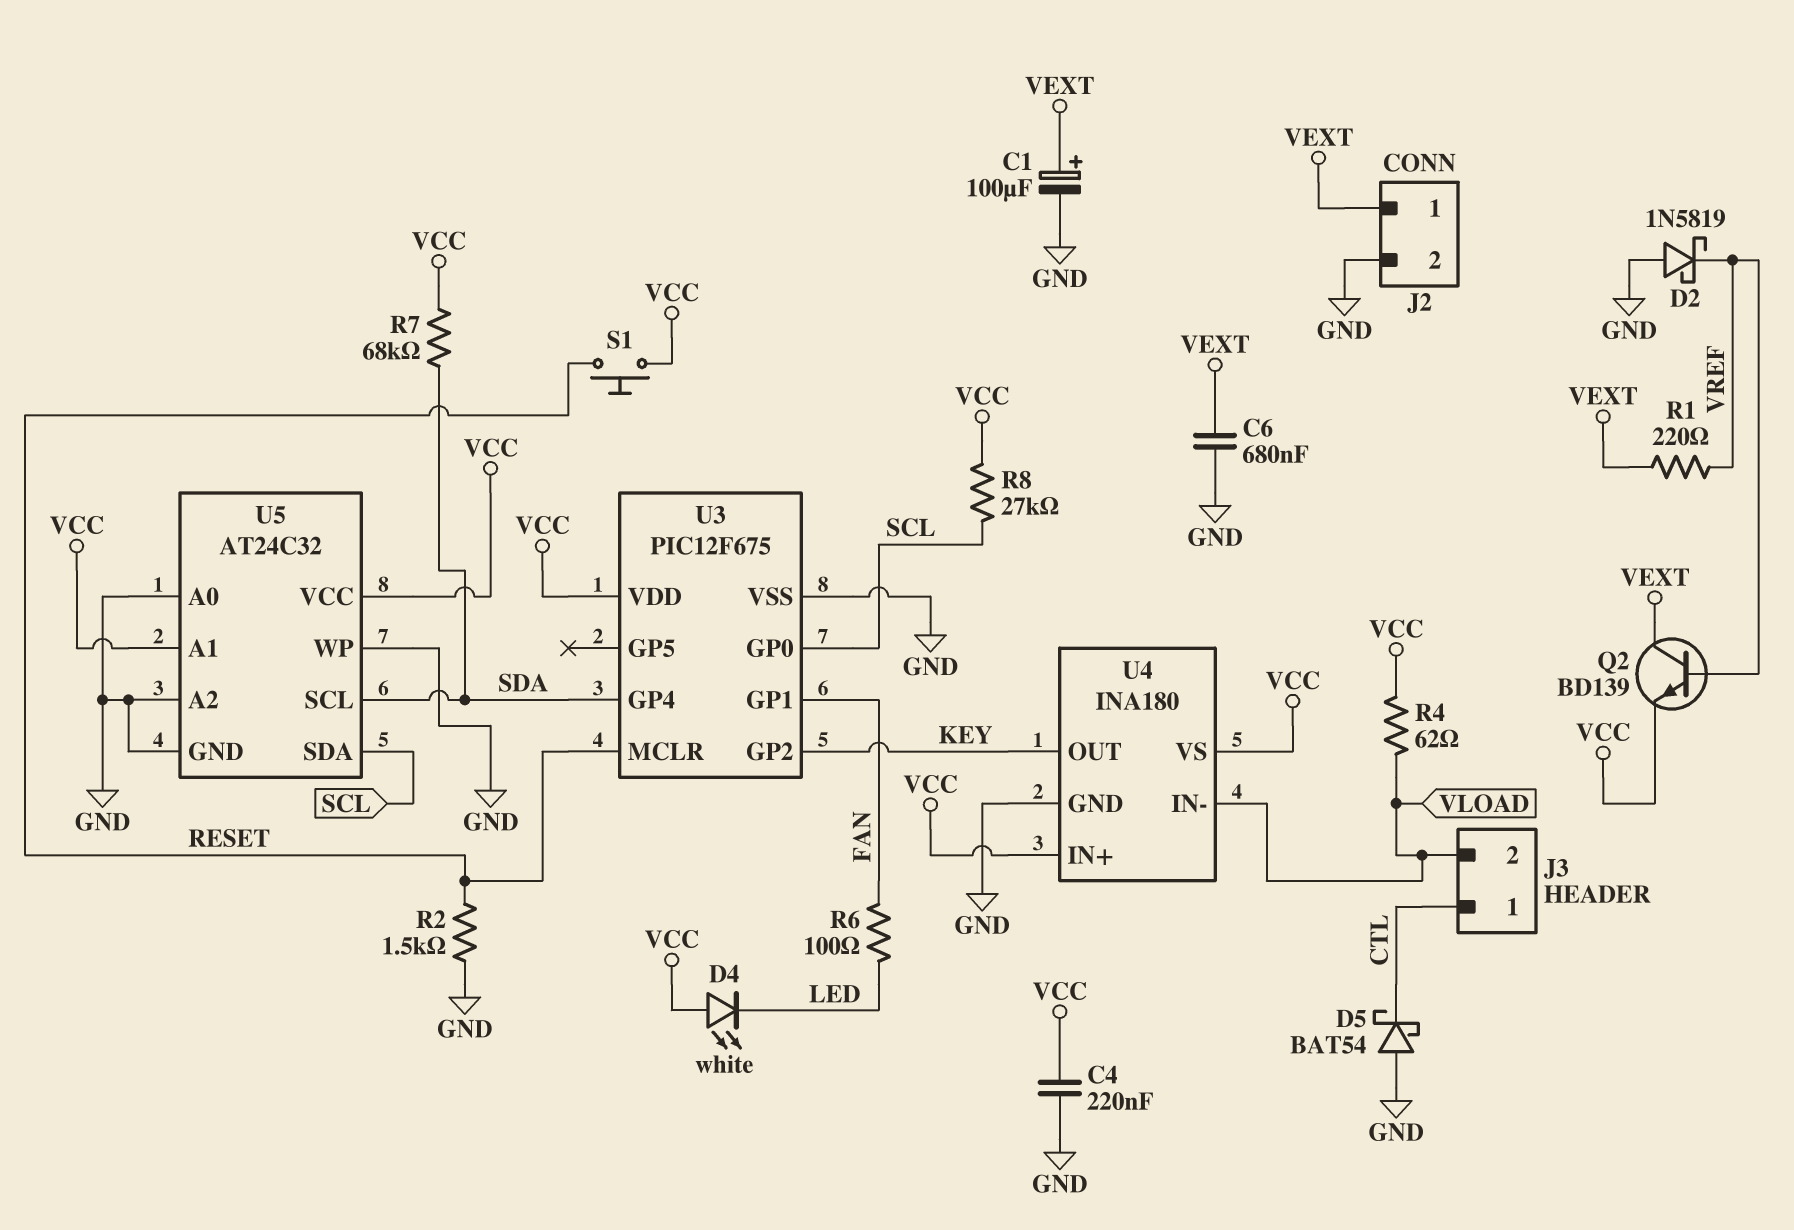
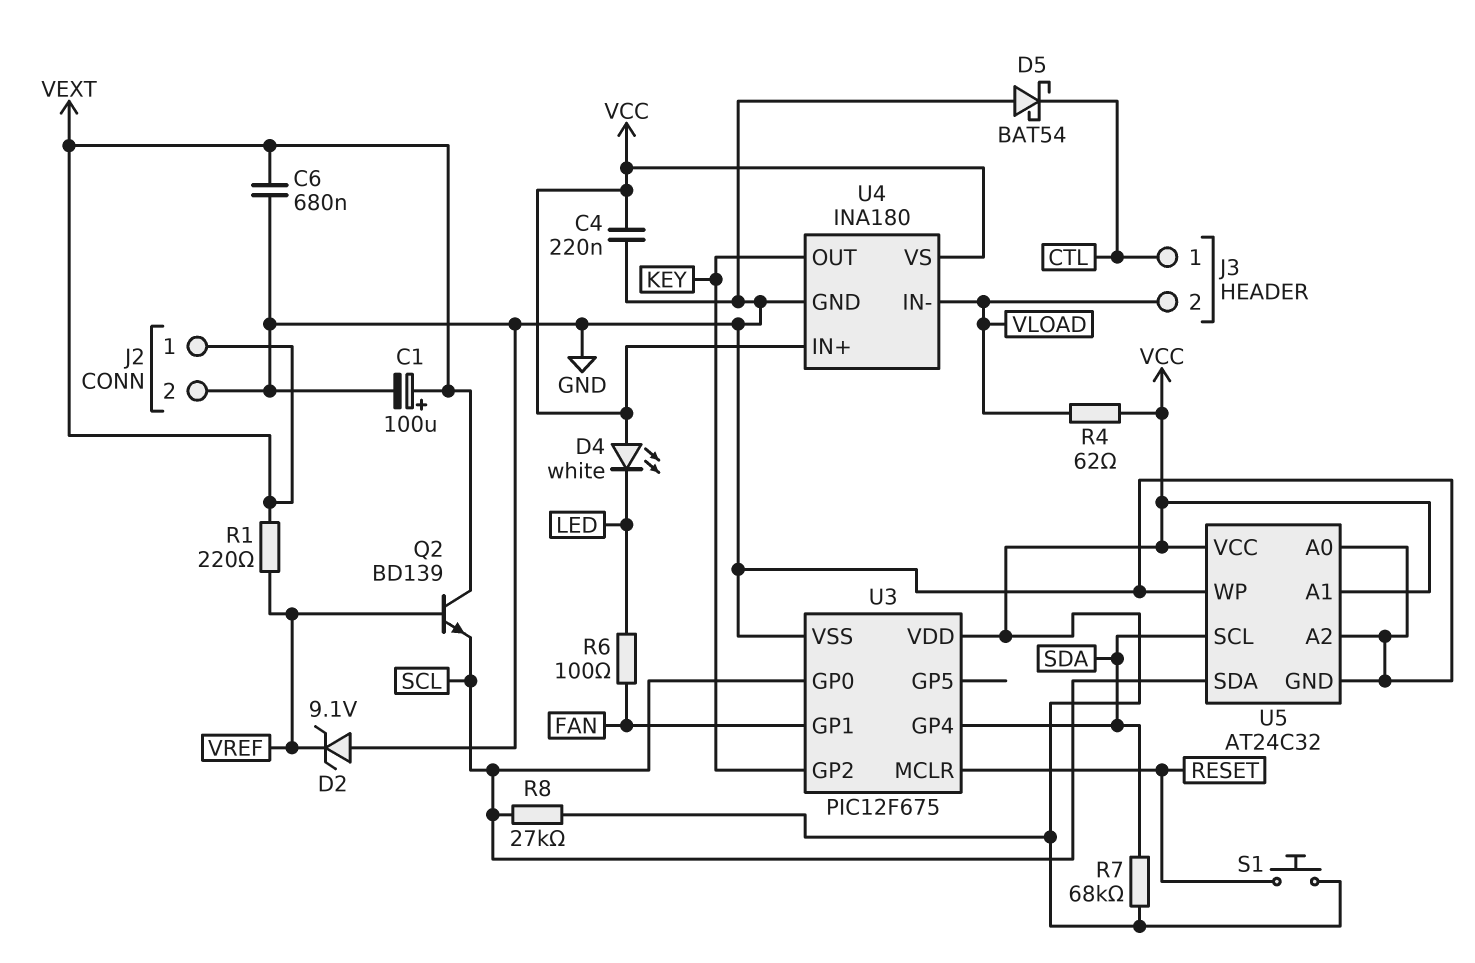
D2: schottky 1N5819 (A GND, K VREF) -> zener 9.1V (A GND, K VREF)
Q2: NPN BD139 (B VREF, C VEXT, E VCC) -> NPN BD139 (B VREF, C VEXT, E SCL)
R2: 1.5k (GND, RESET) -> none

